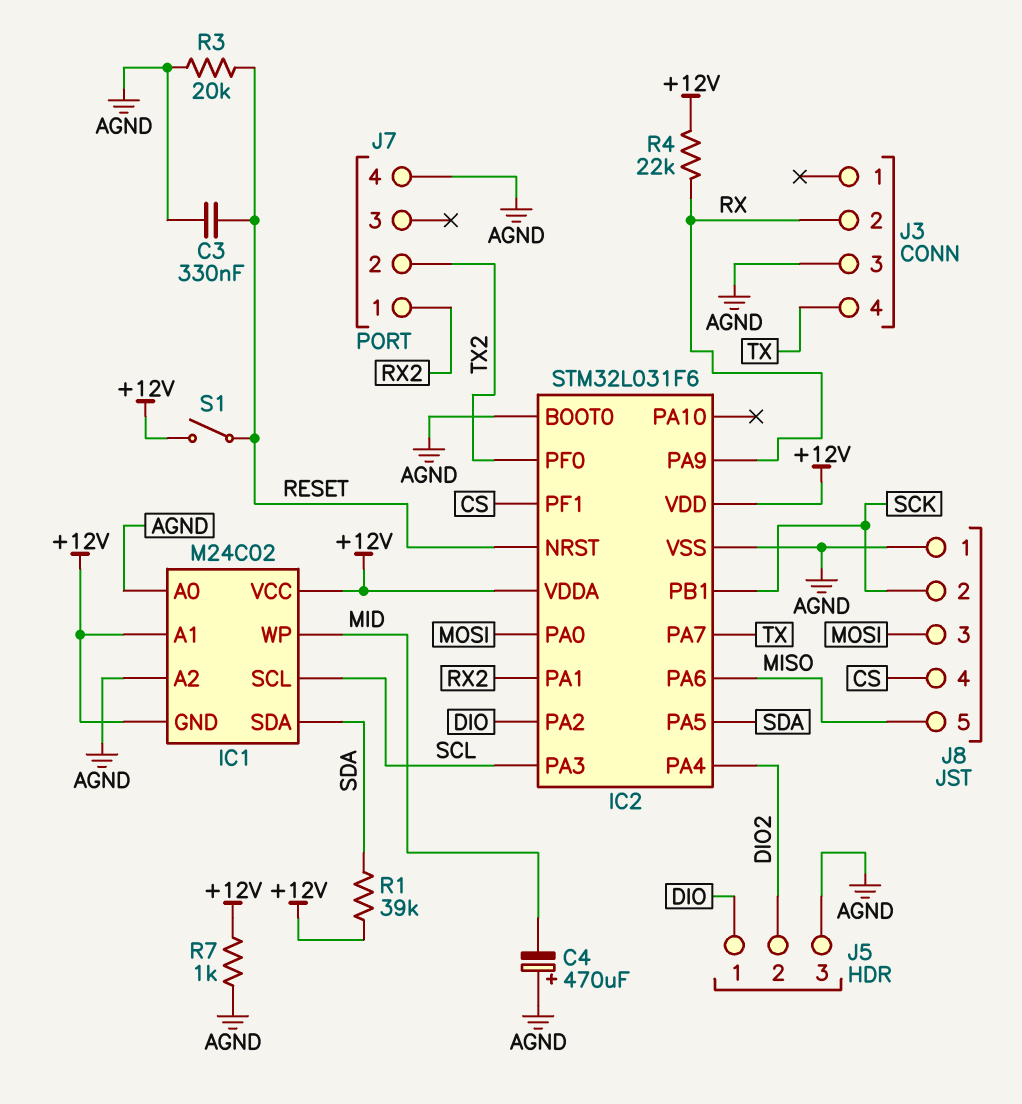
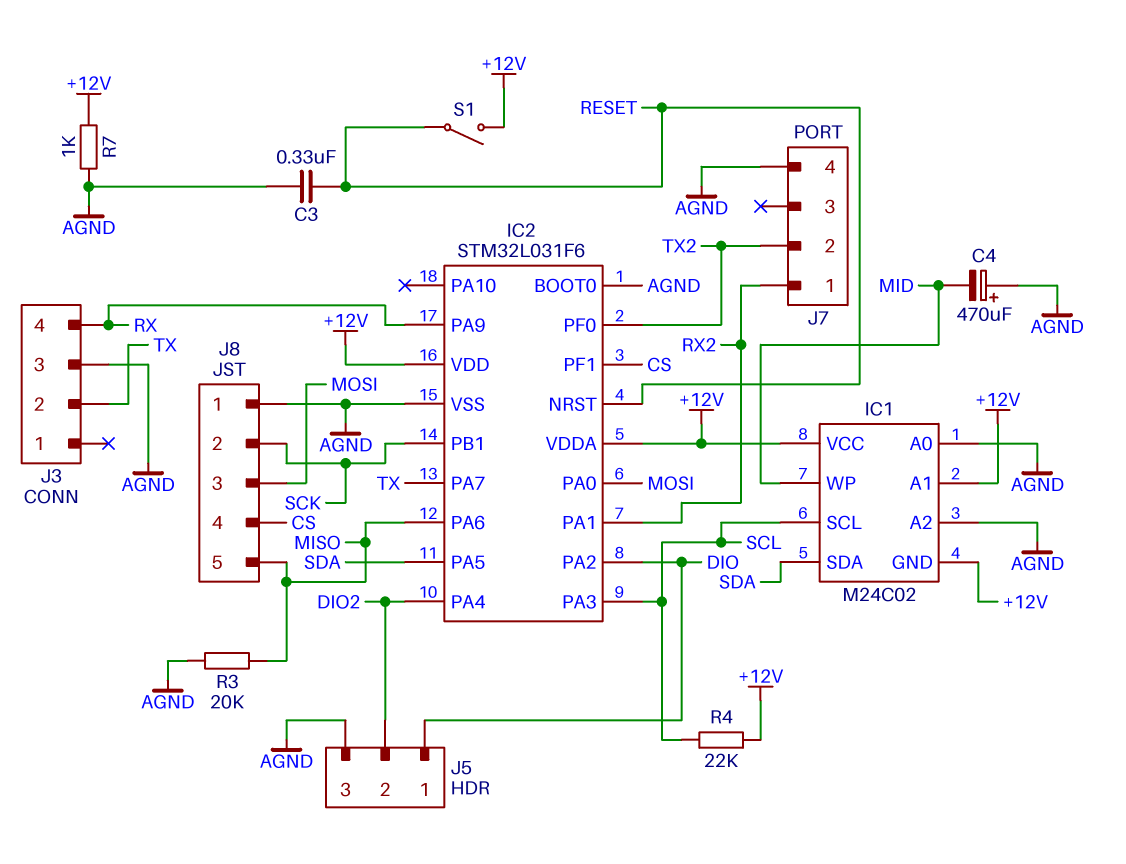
J3 pin 2: RX -> TX
J3 pin 4: TX -> RX
R1: 39k (+12V, SDA) -> none
R3: 20k (AGND, RESET) -> 20k (AGND, MISO)
R4: 22k (+12V, RX) -> 22k (+12V, SCL)

